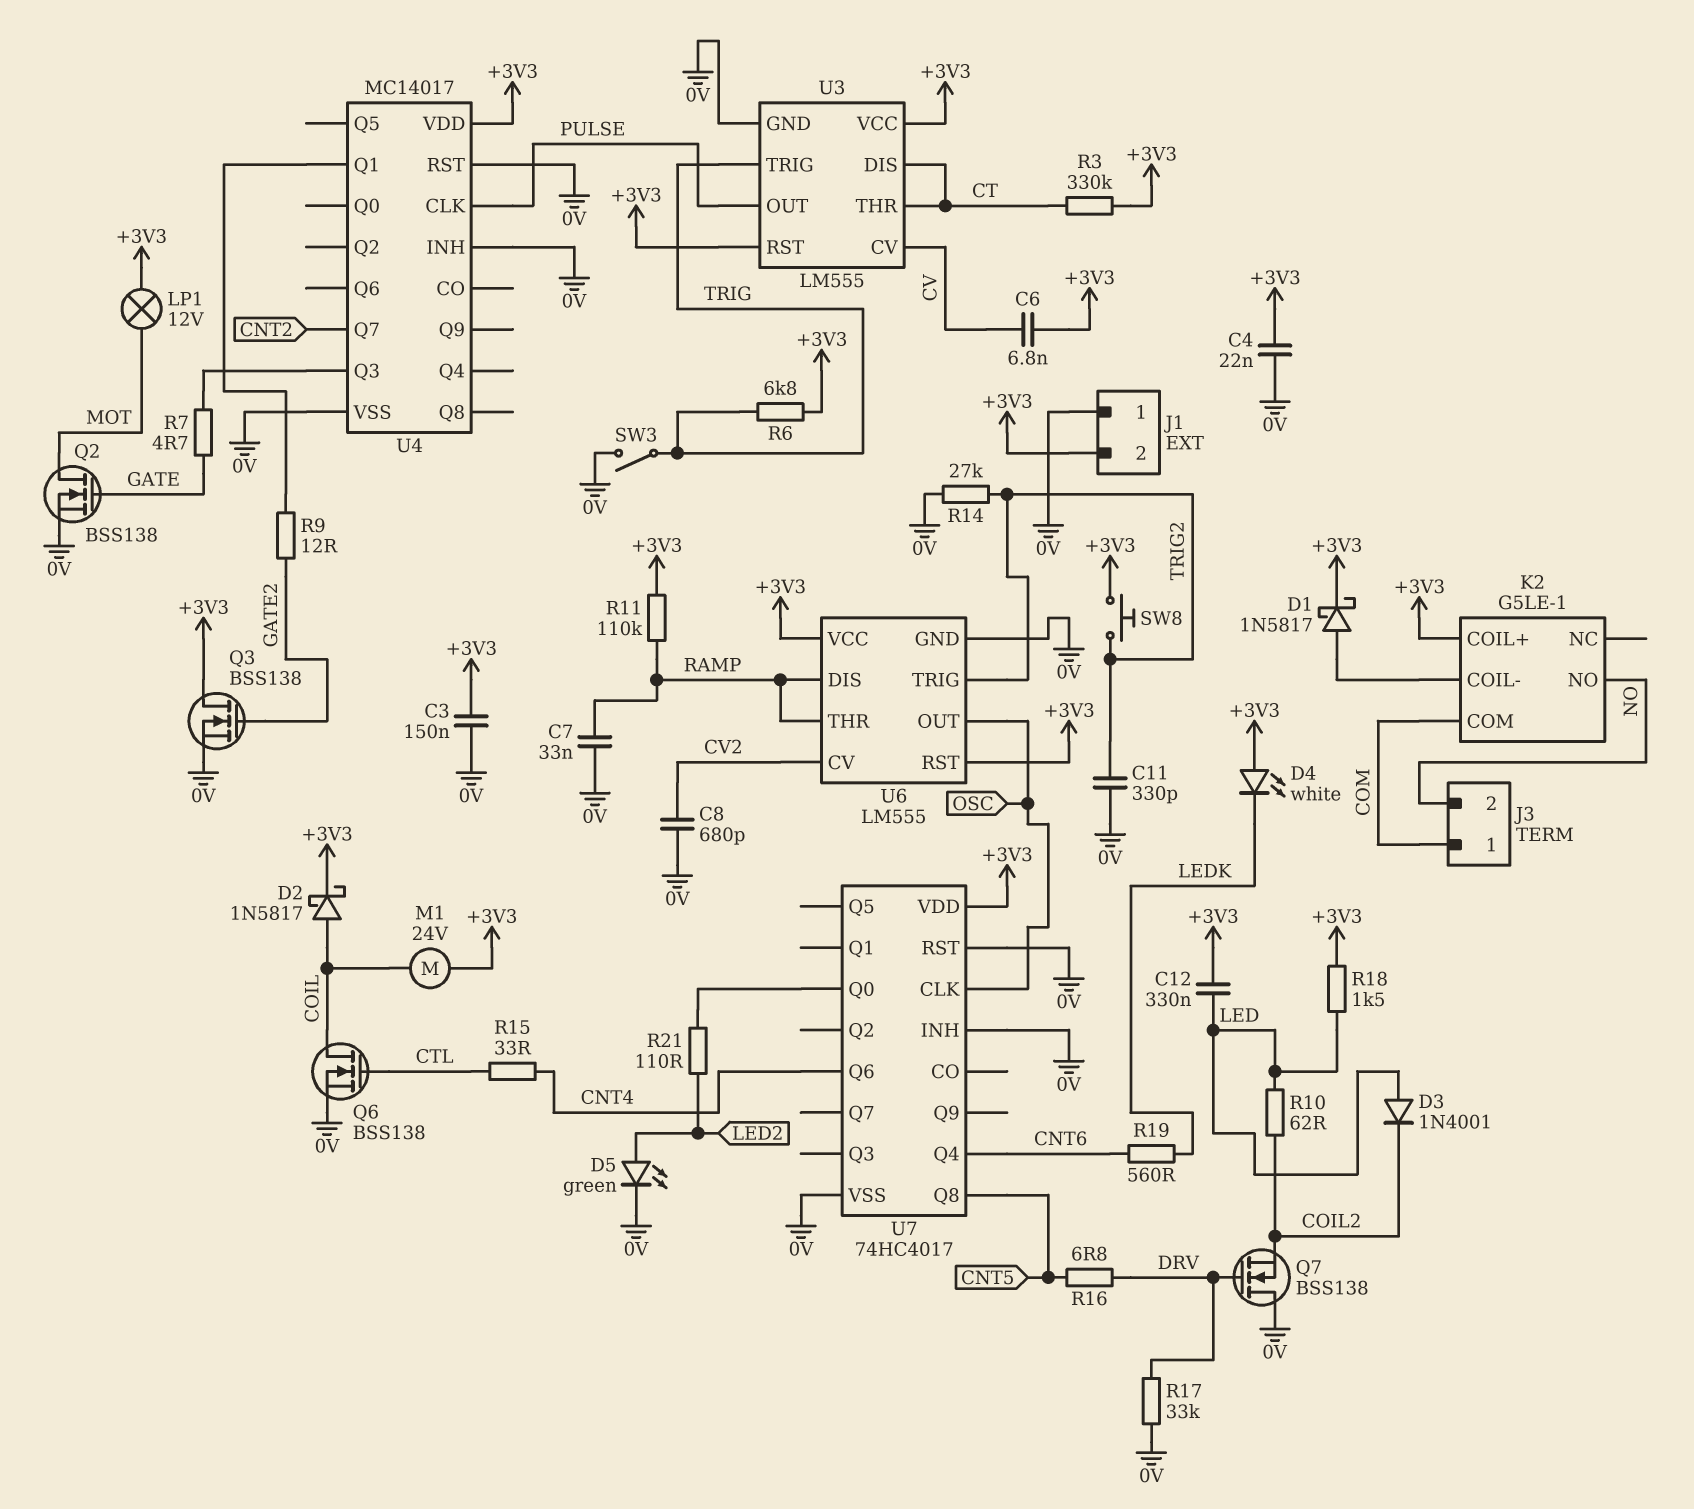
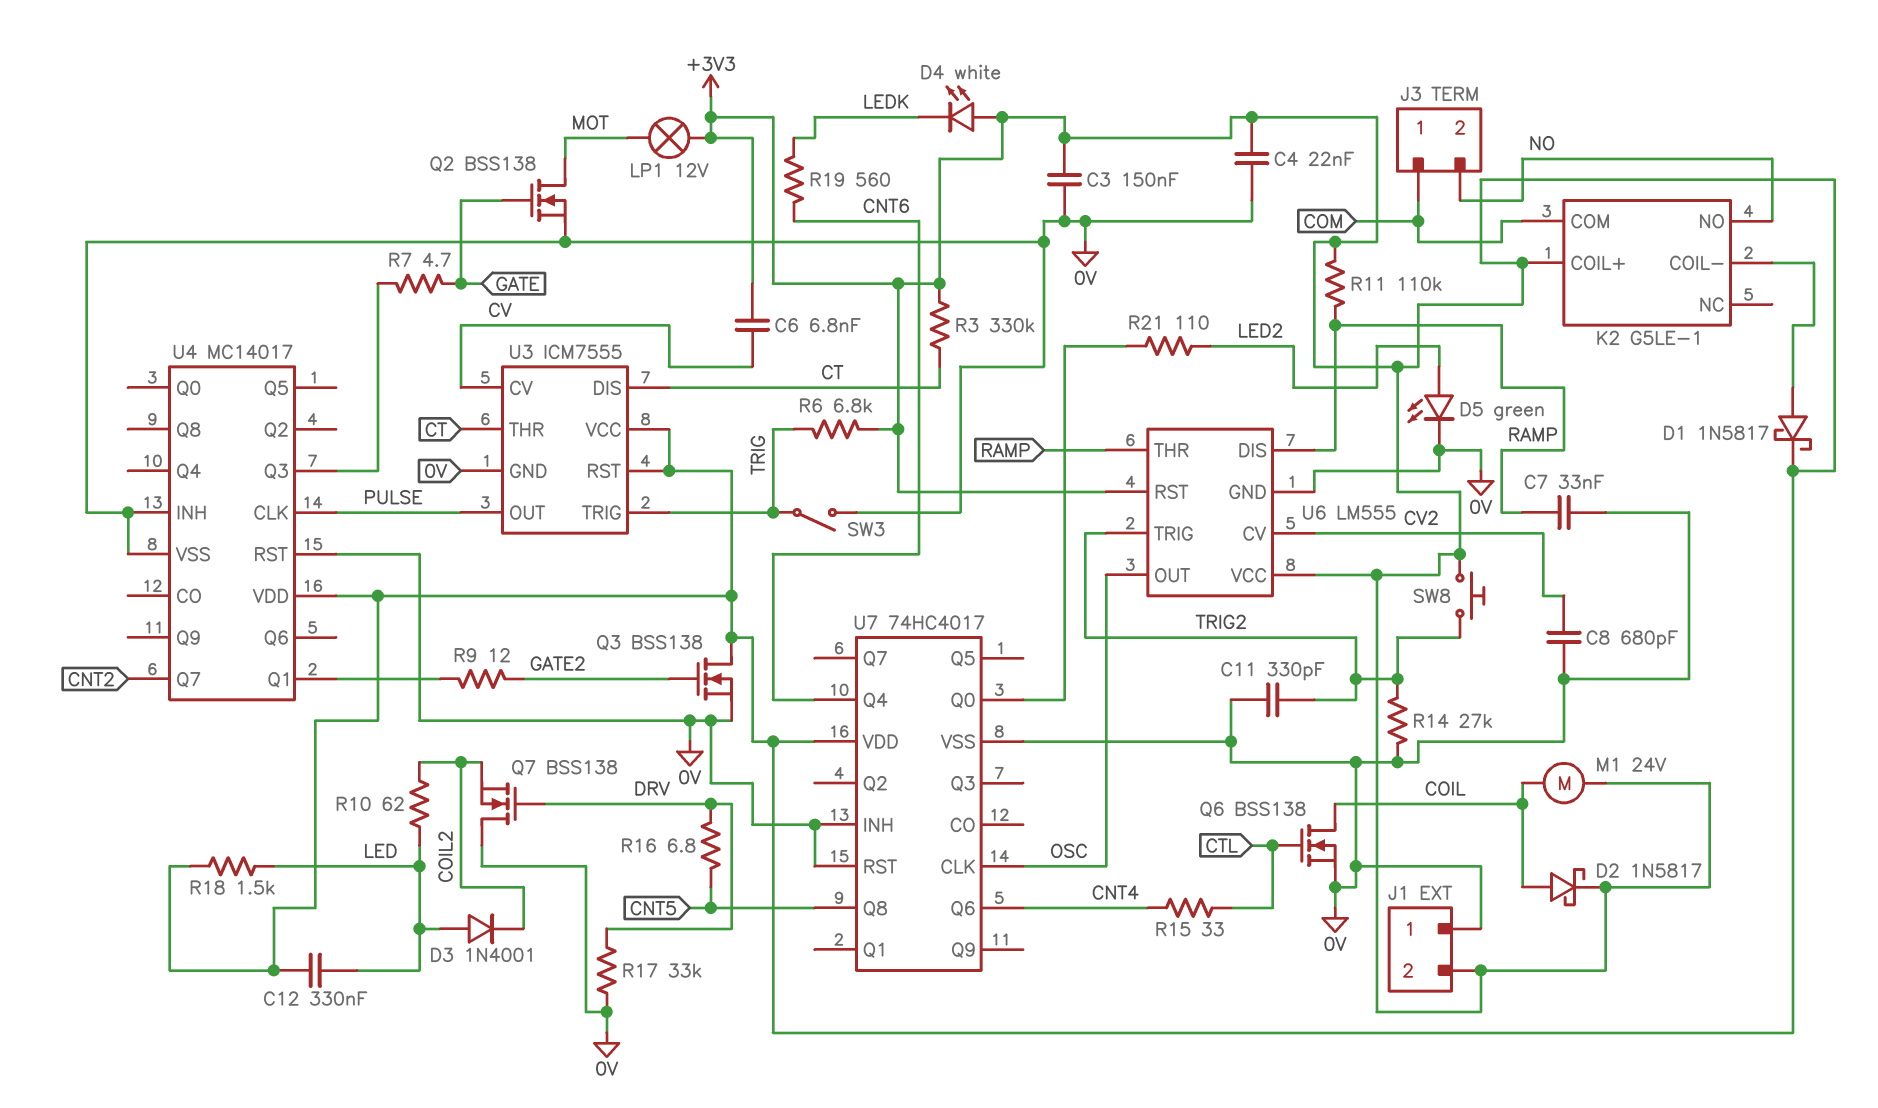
U3: LM555 -> ICM7555

